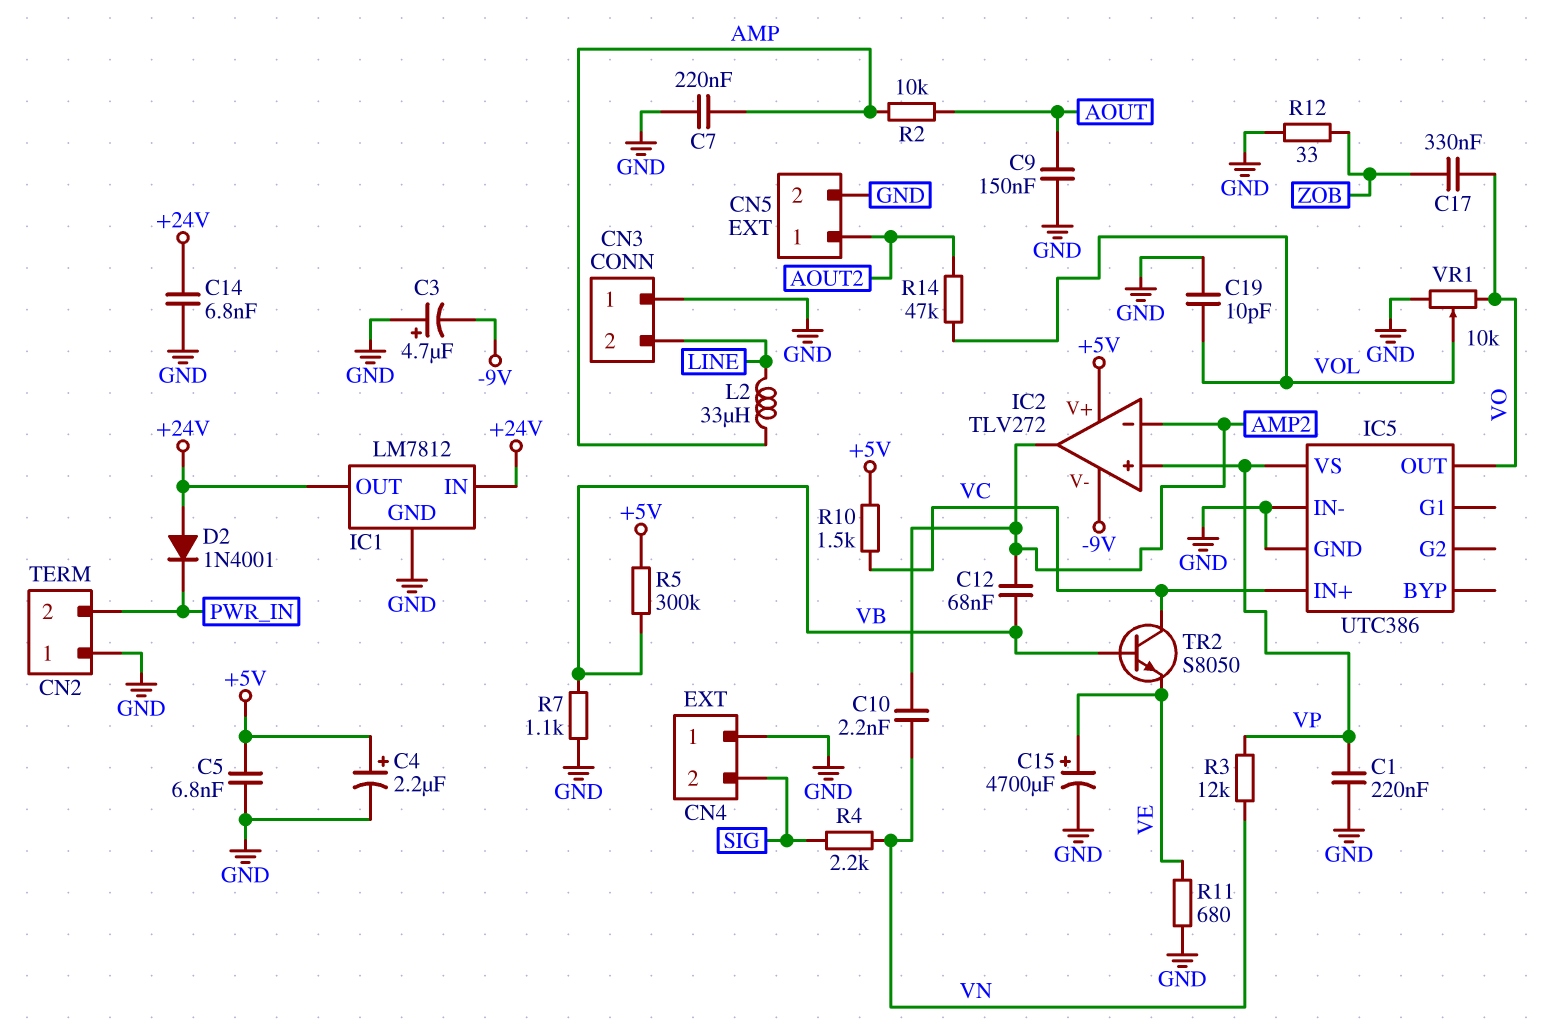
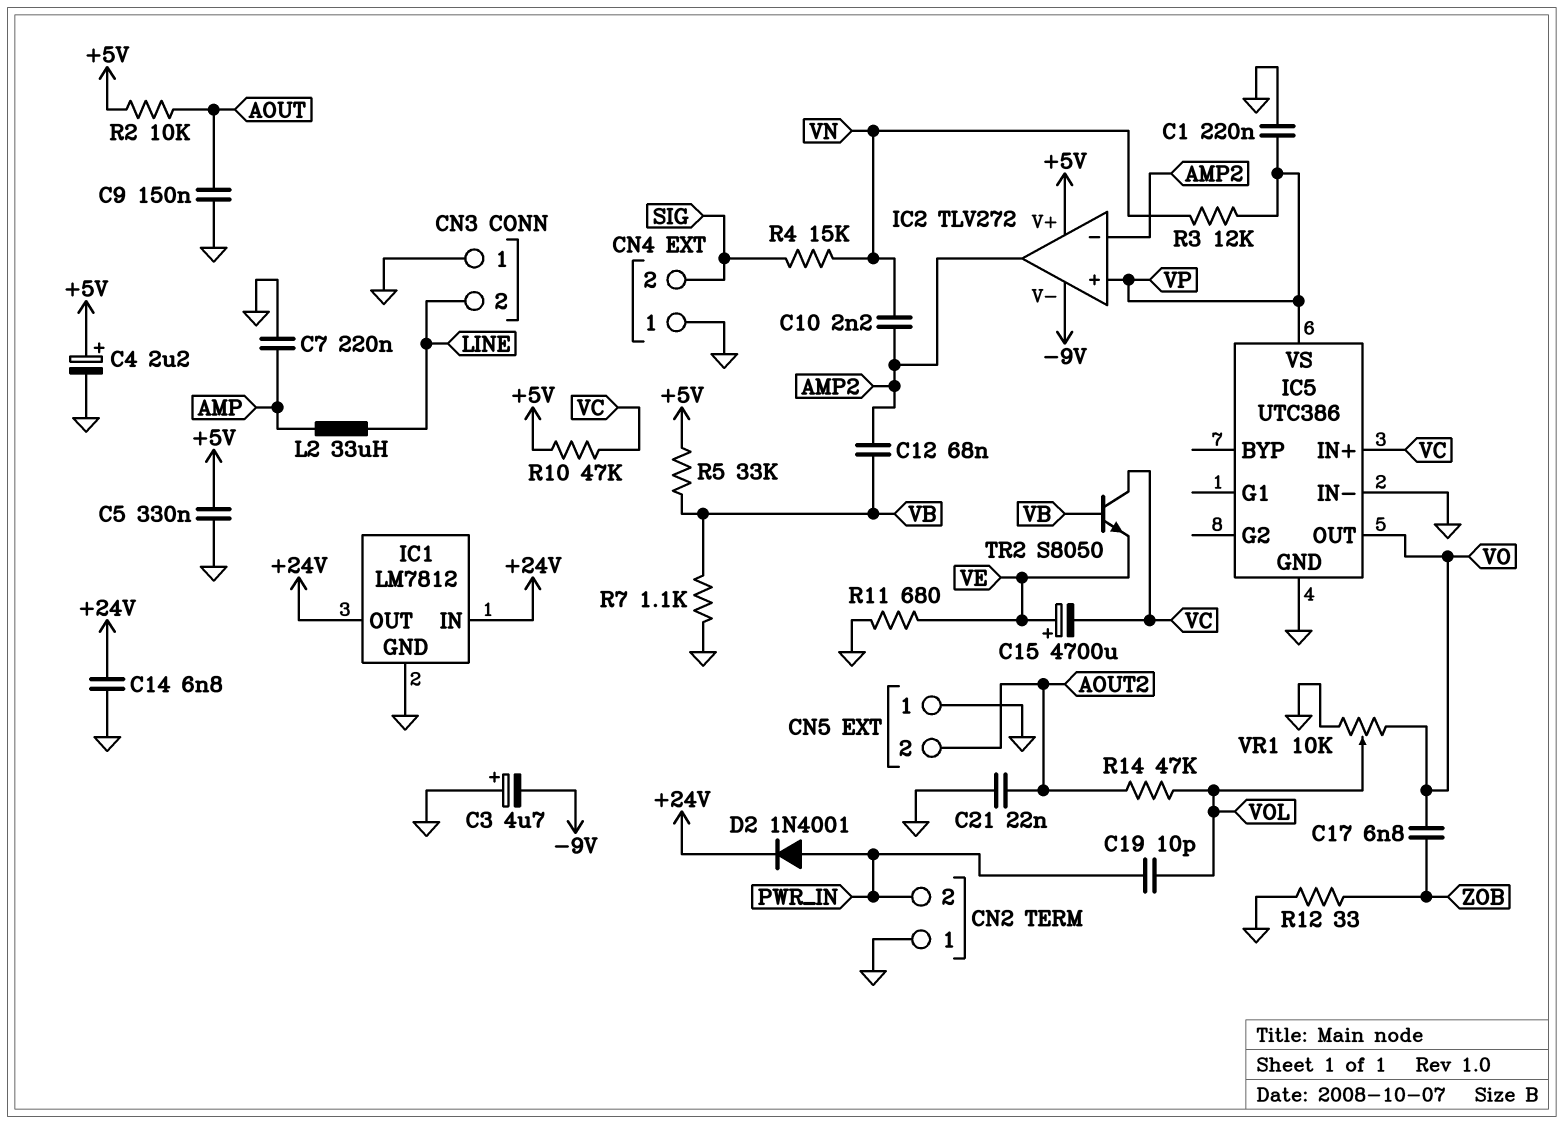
C5: 6.8nF (+5V, GND) -> 330nF (+5V, GND)
C15: 4700uF (plus VE, minus GND) -> 4700uF (plus VE, minus VC)
C17: 330nF (VO, ZOB) -> 6.8nF (VO, ZOB)
C19: 10pF (GND, VOL) -> 10pF (PWR_IN, VOL)
C21: none -> 22nF (AOUT2, GND)
CN5 pin 1: AOUT2 -> GND
CN5 pin 2: GND -> AOUT2
D2: diode 1N4001 (A +24V, K PWR_IN) -> diode 1N4001 (A PWR_IN, K +24V)
R2: 10k (AMP, AOUT) -> 10k (+5V, AOUT)
R4: 2.2k (SIG, VN) -> 15k (SIG, VN)
R5: 300k (+5V, VB) -> 33k (+5V, VB)
R10: 1.5k (+5V, VC) -> 47k (+5V, VC)

